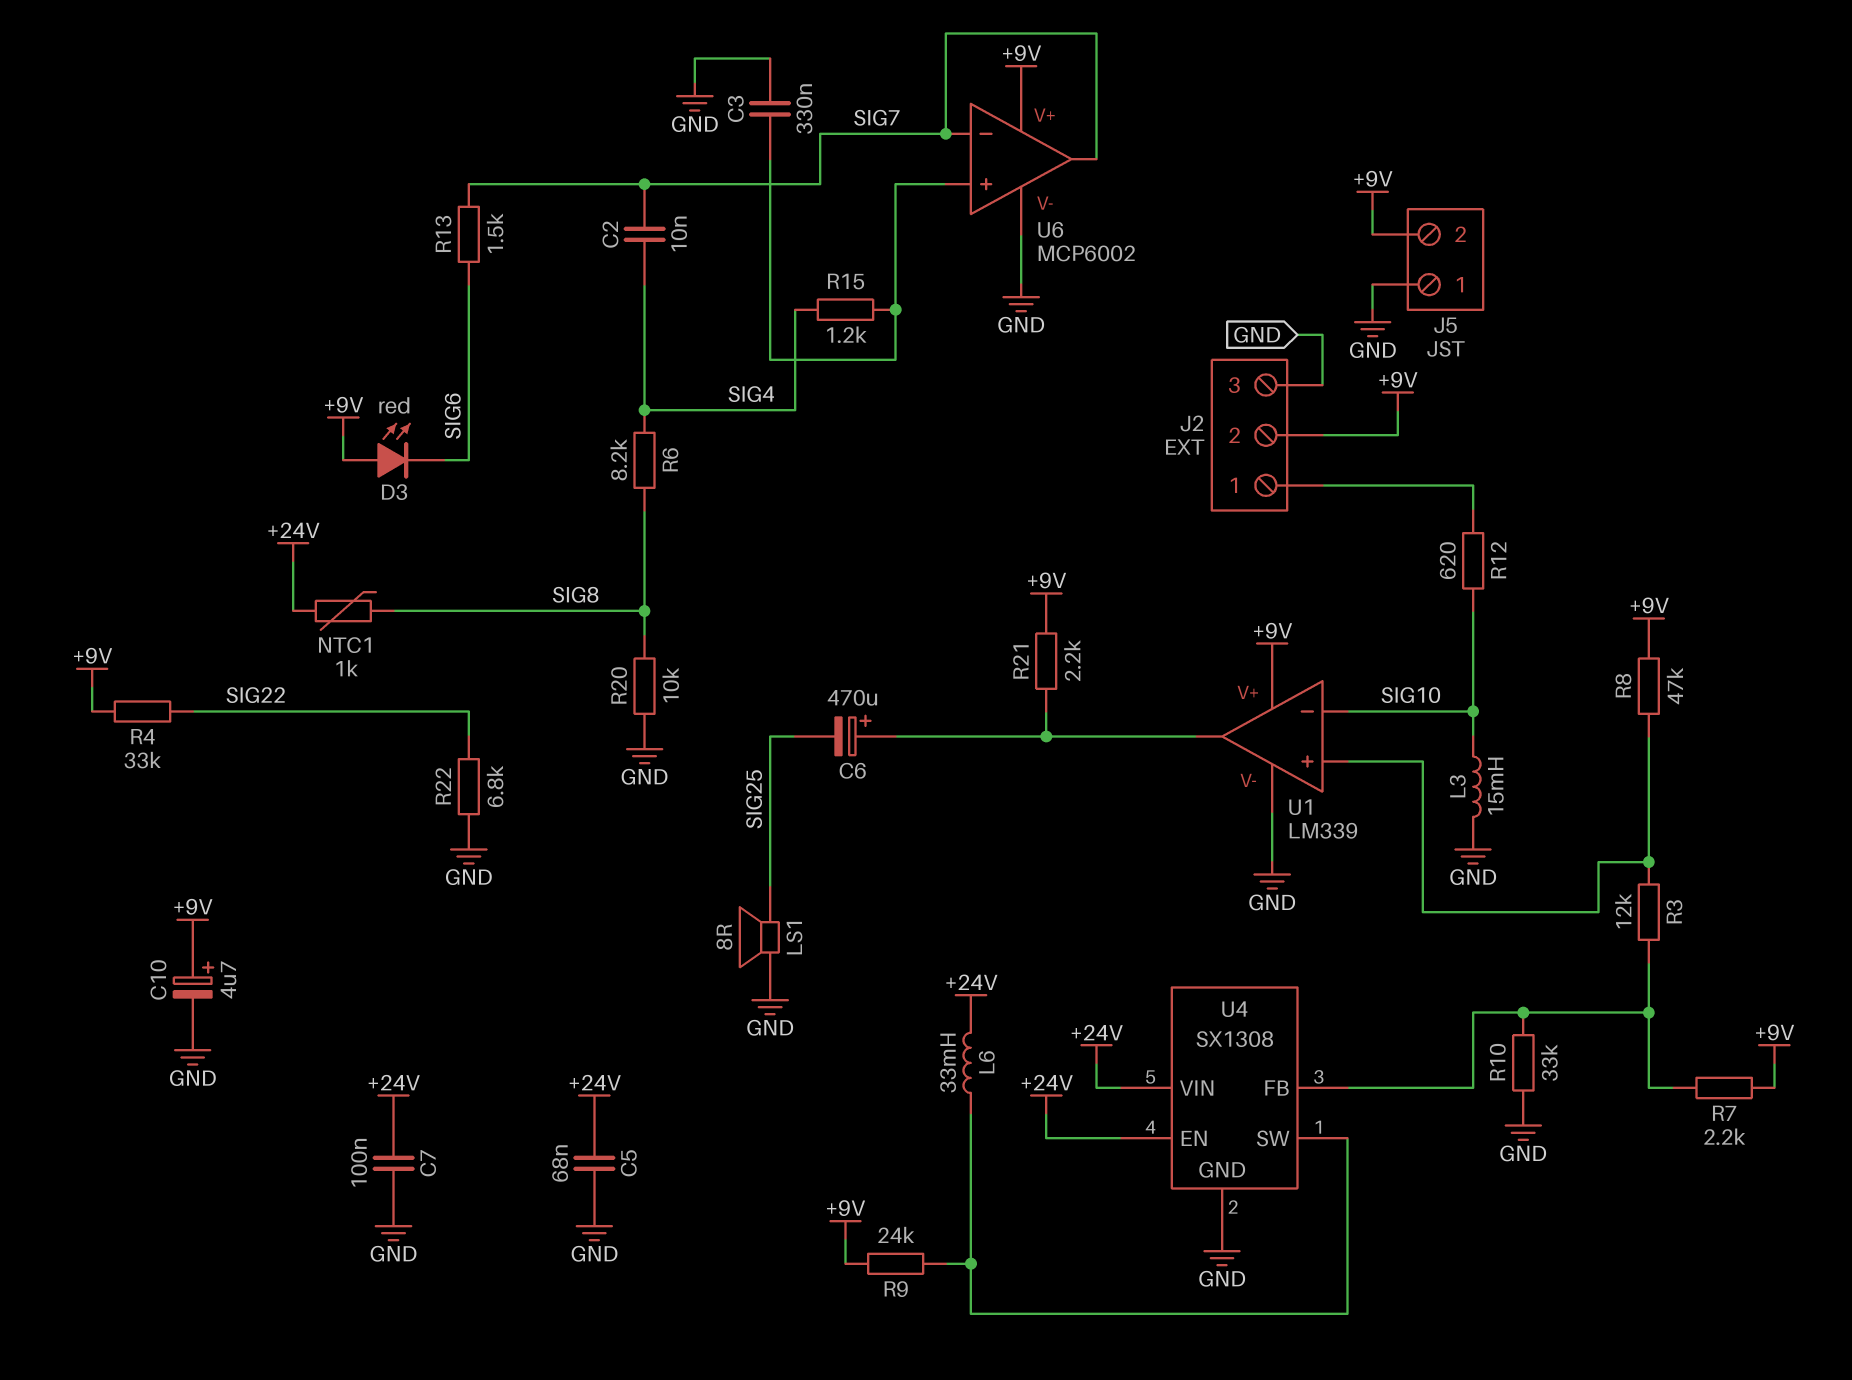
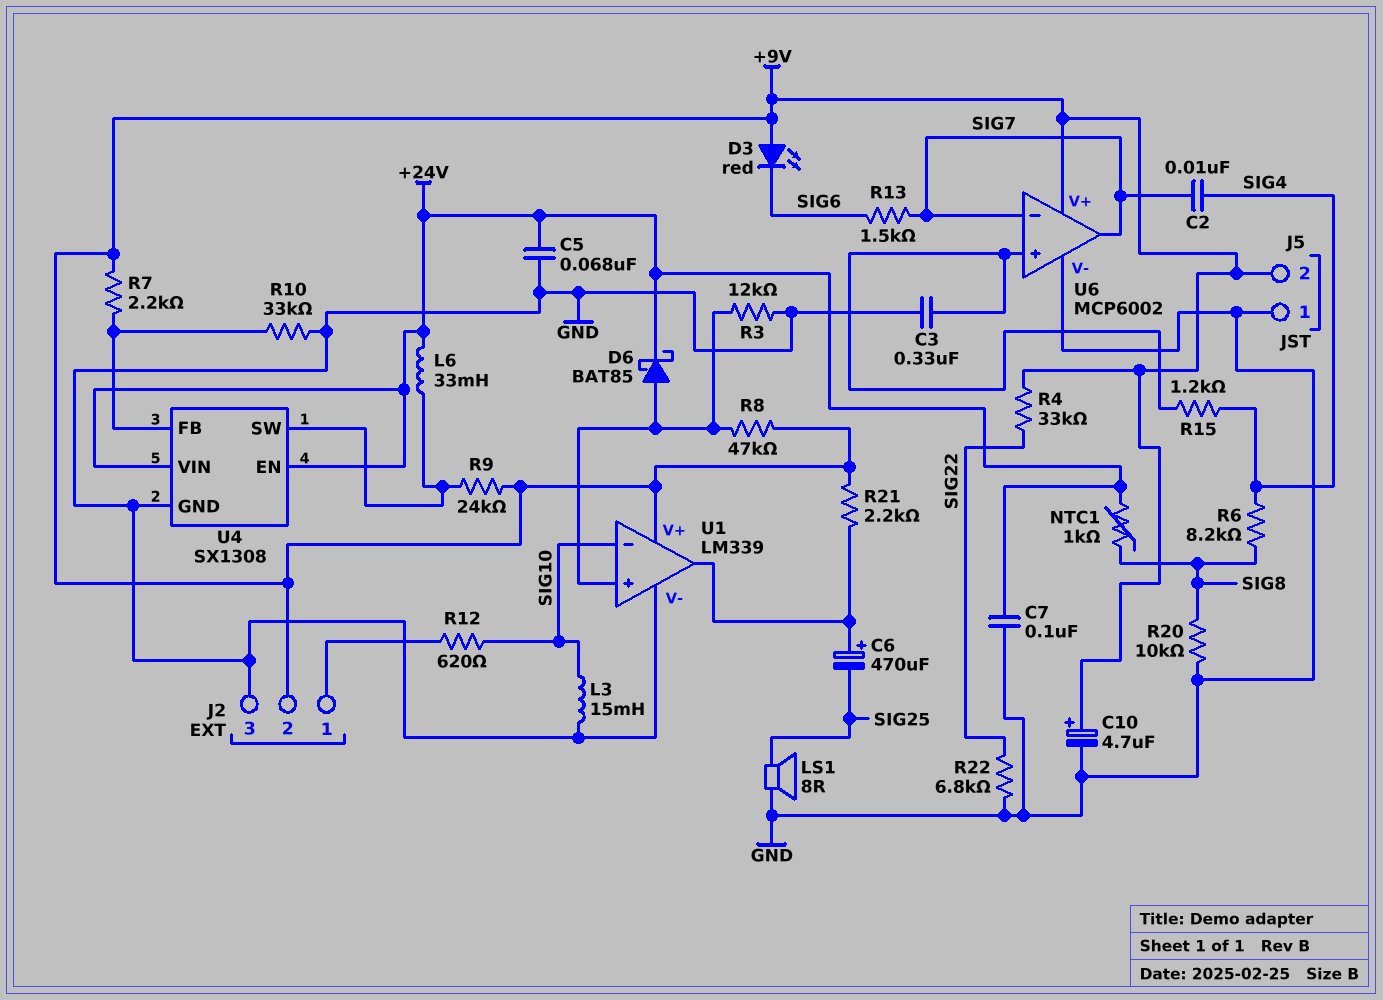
D6: none -> schottky BAT85 (A U1/in+, K +24V)
R3: 12k (U1/in+, U4/FB) -> 12k (GND, U1/in+)

